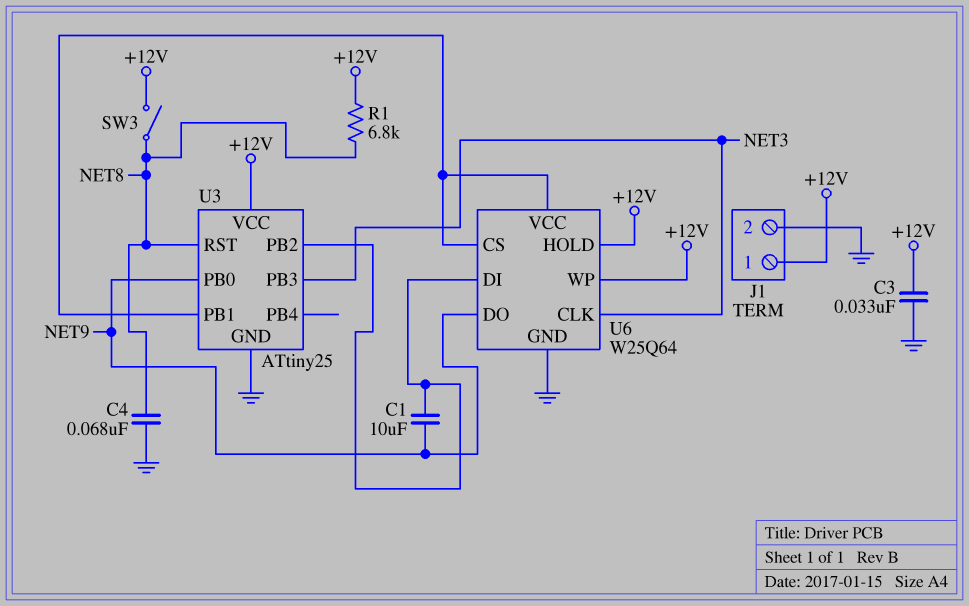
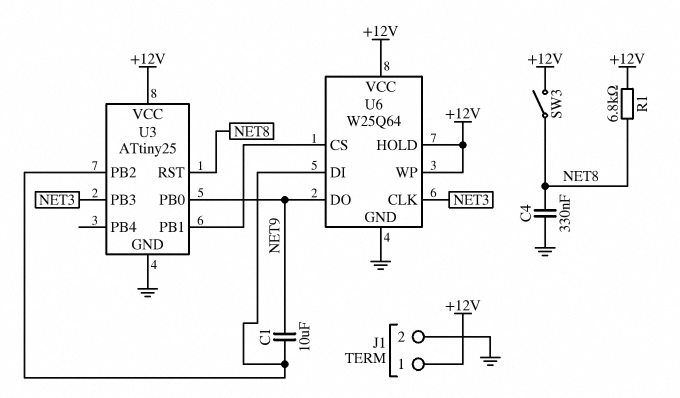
C3: 33nF (+12V, GND) -> none
C4: 68nF (GND, NET8) -> 330nF (GND, NET8)
U6 pin VCC: U3/PB1 -> +12V

